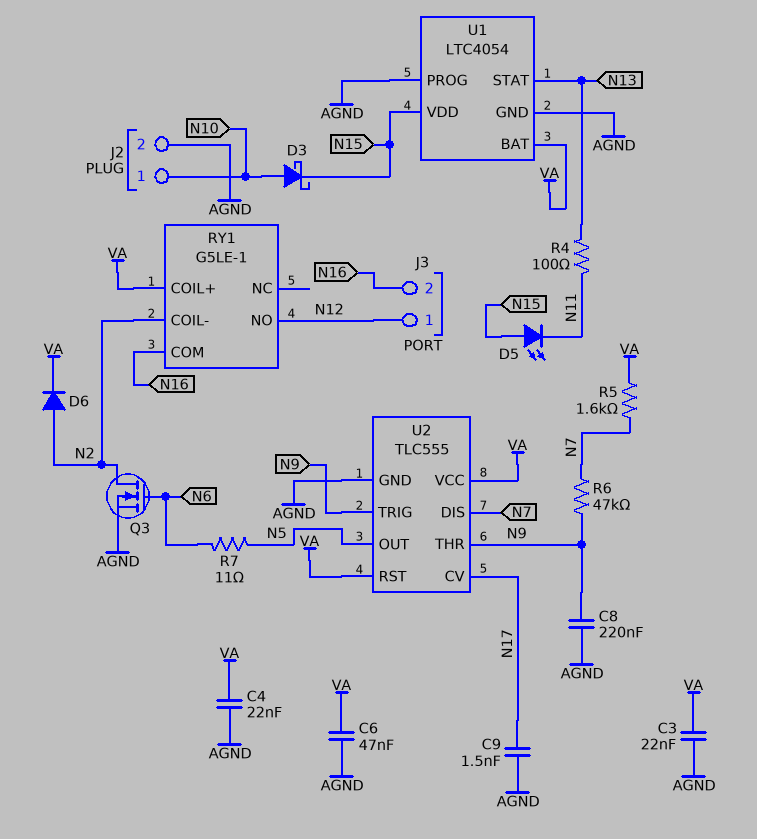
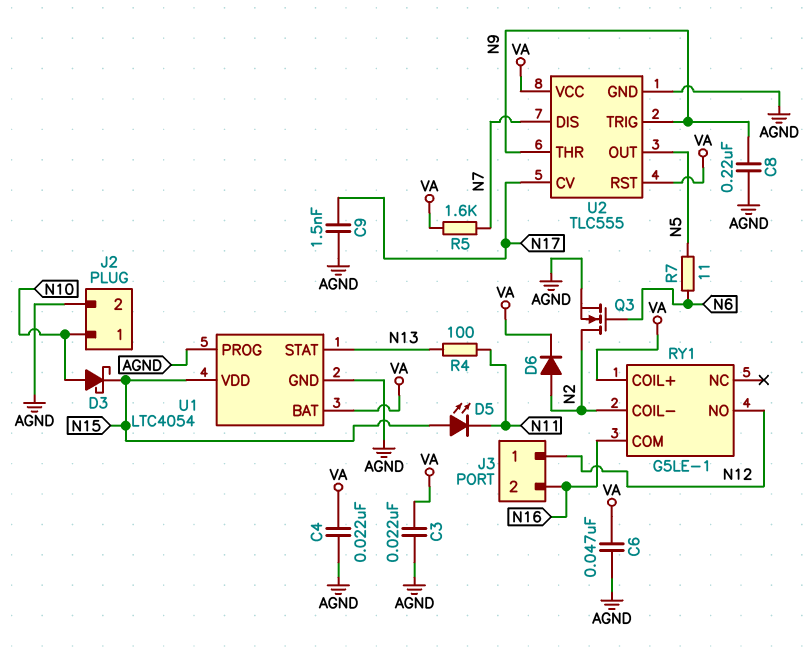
R6: 47k (N7, N9) -> none

